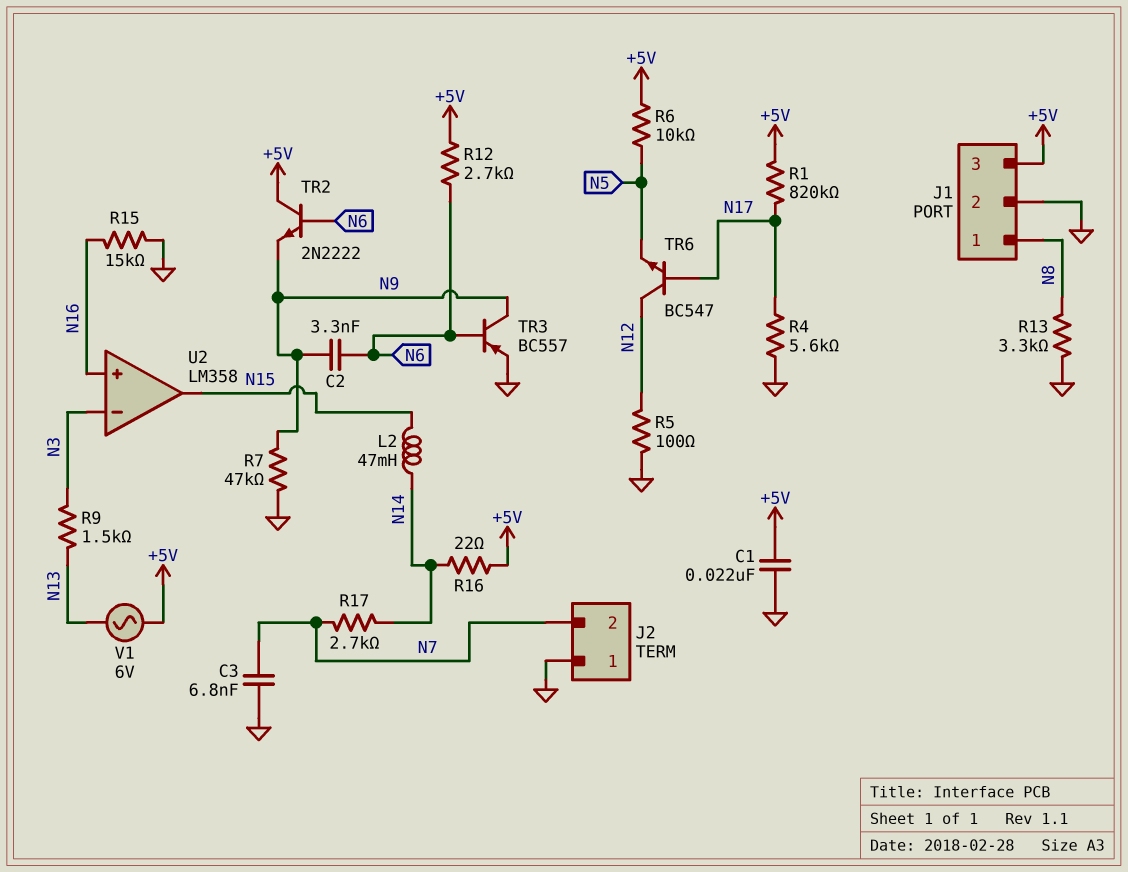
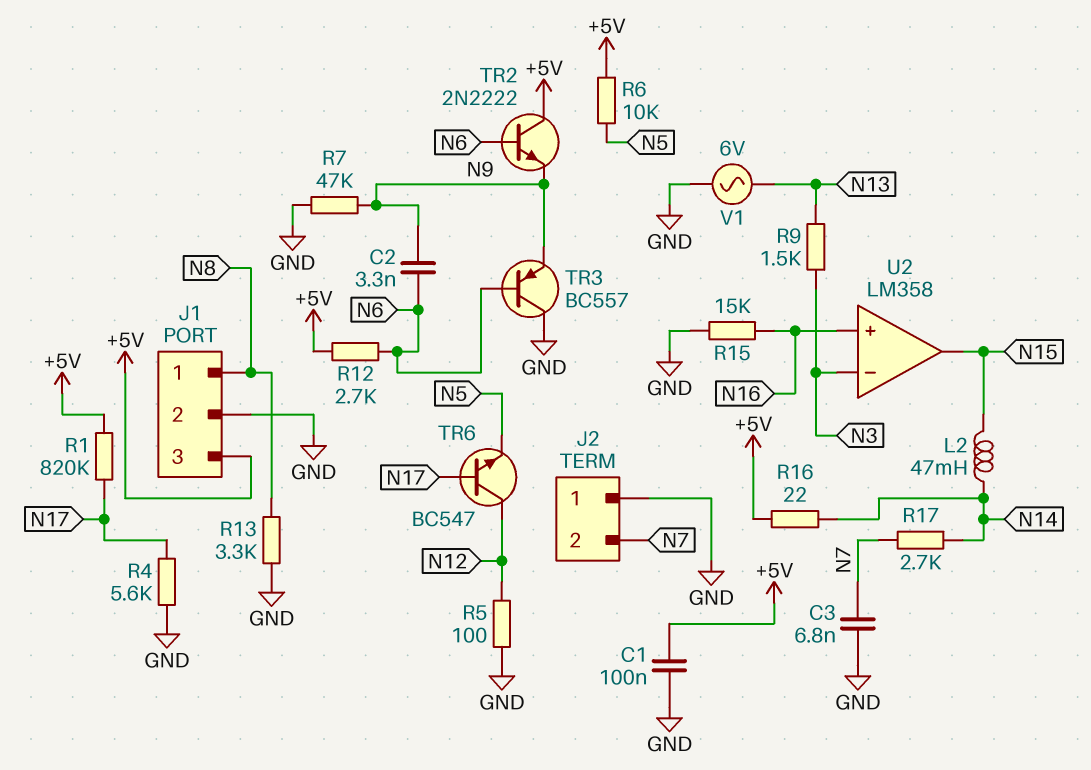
C1: 22nF (+5V, GND) -> 100nF (+5V, GND)
TR3: PNP BC557 (B N6, C N9, E GND) -> PNP BC557 (B N6, C GND, E N9)
V1: AC 6V (+5V, N13) -> AC 6V (GND, N13)

